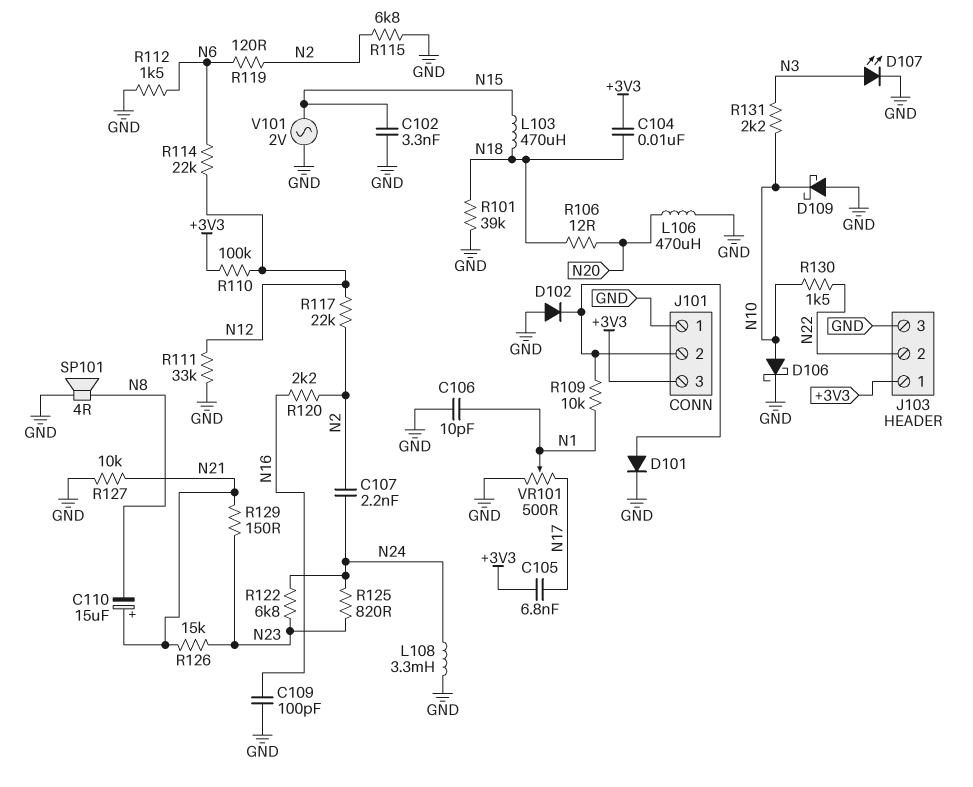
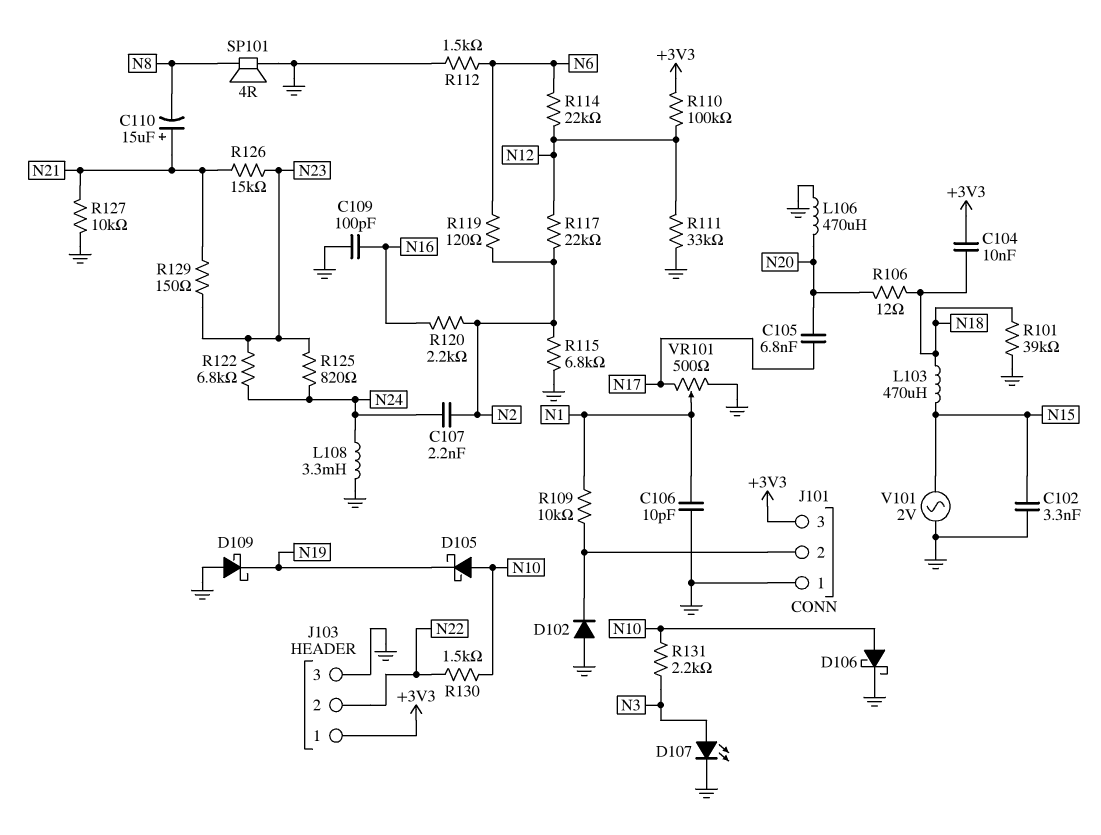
C105: 6.8nF (+3V3, N17) -> 6.8nF (N17, N20)
D101: diode (A J101/2, K GND) -> none
D105: none -> schottky (A N10, K N19)
D109: schottky (A GND, K N10) -> schottky (A GND, K N19)

